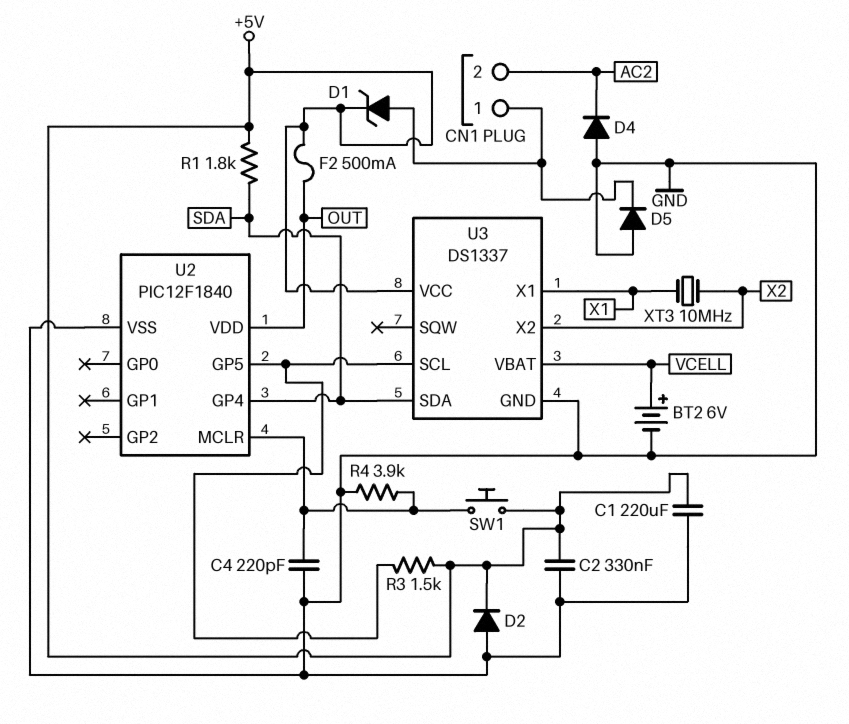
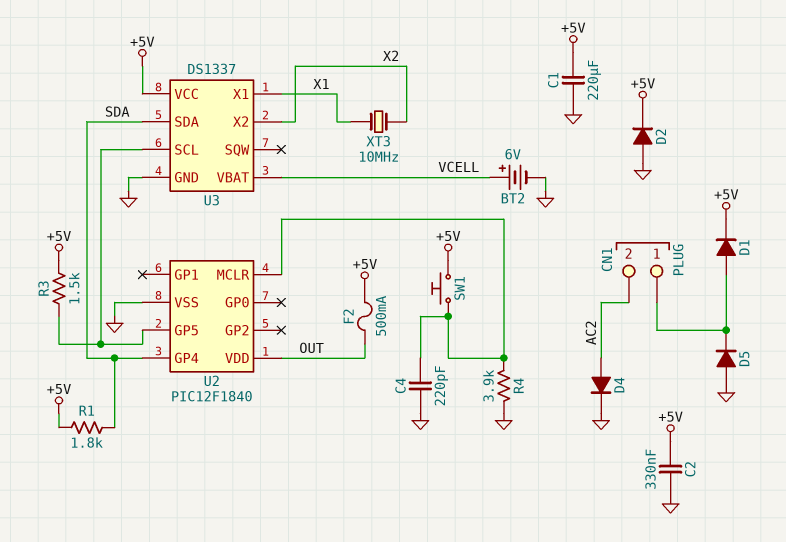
D1: zener (A CN1/1, K +5V) -> diode (A CN1/1, K +5V)
D4: diode (A GND, K AC2) -> diode (A AC2, K GND)

